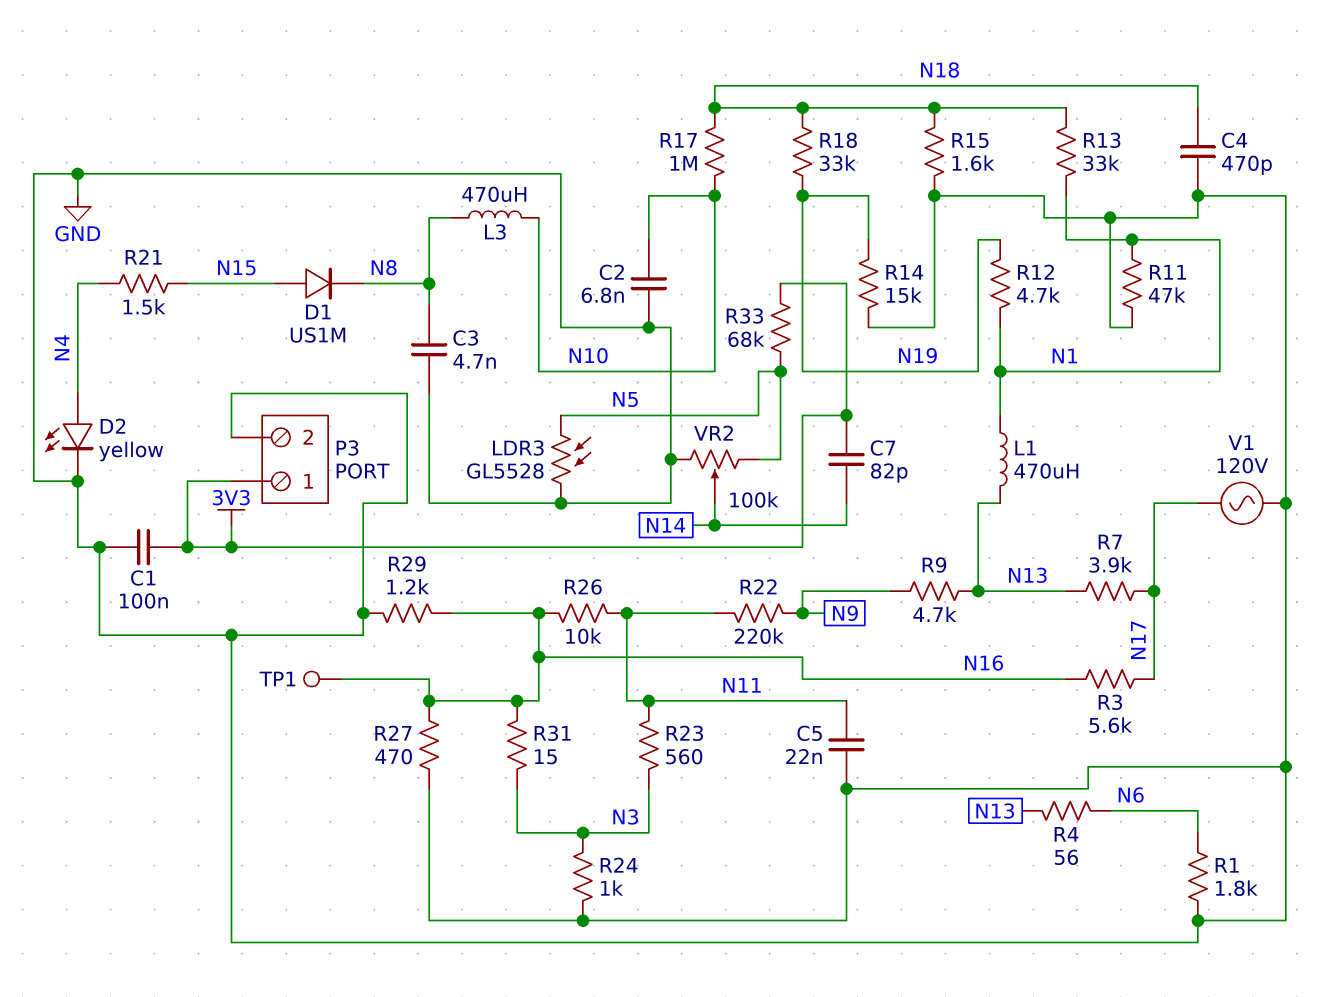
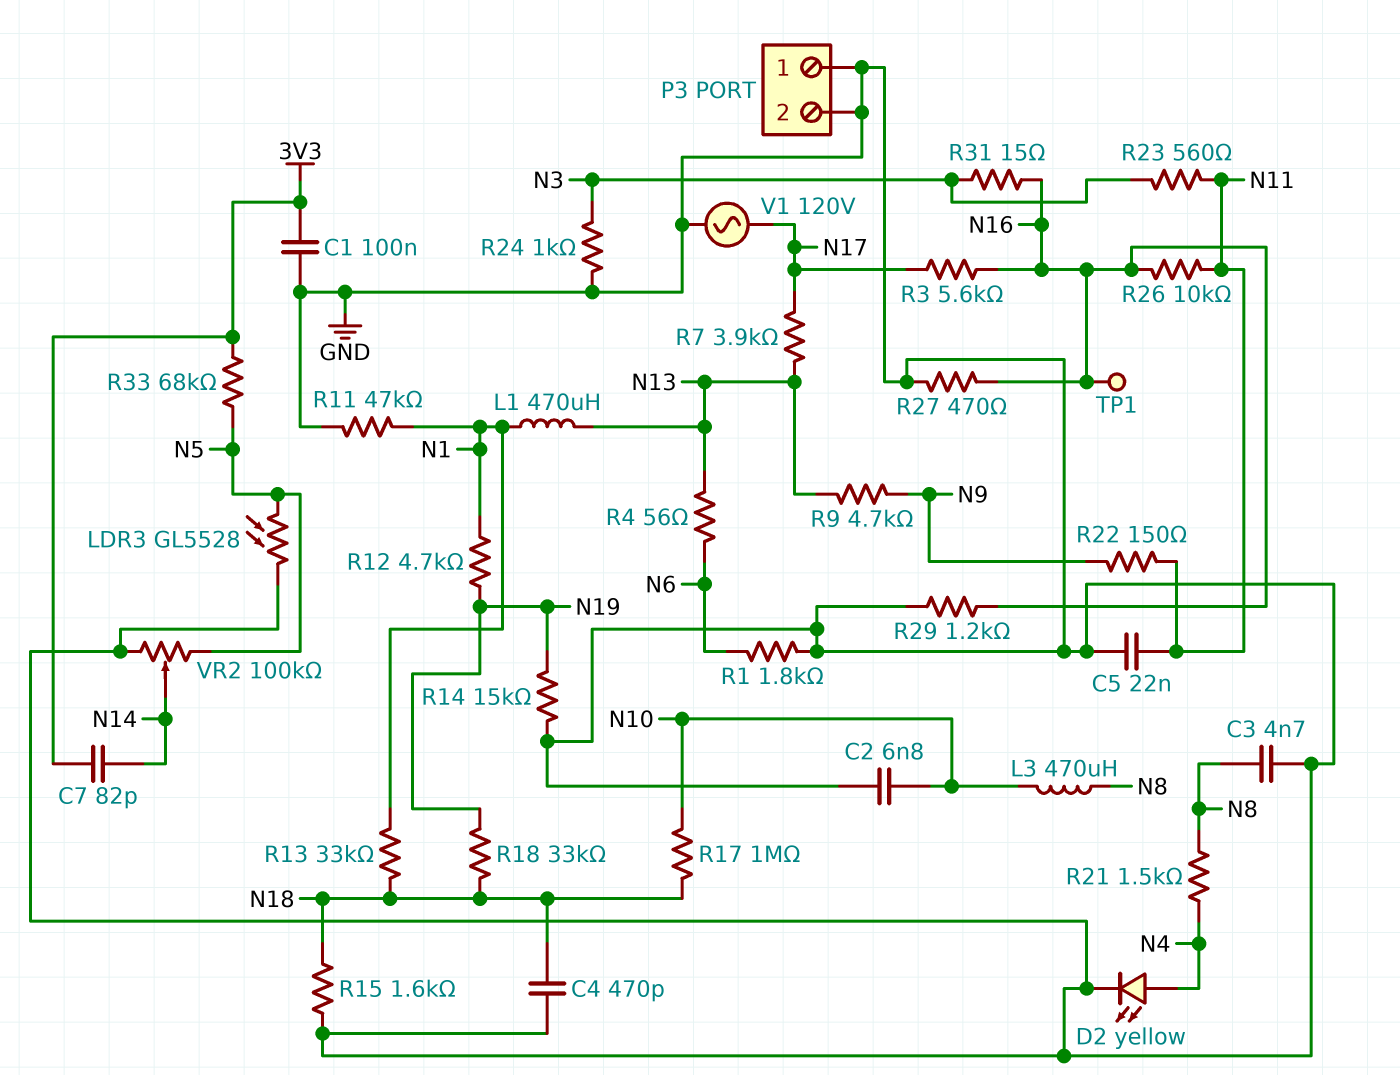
D1: diode US1M (A N15, K N8) -> none
P3 pin 1: 3V3 -> GND
R21: 1.5k (N4, N15) -> 1.5k (N4, N8)
R22: 220k (N9, N11) -> 150 (N9, N11)

